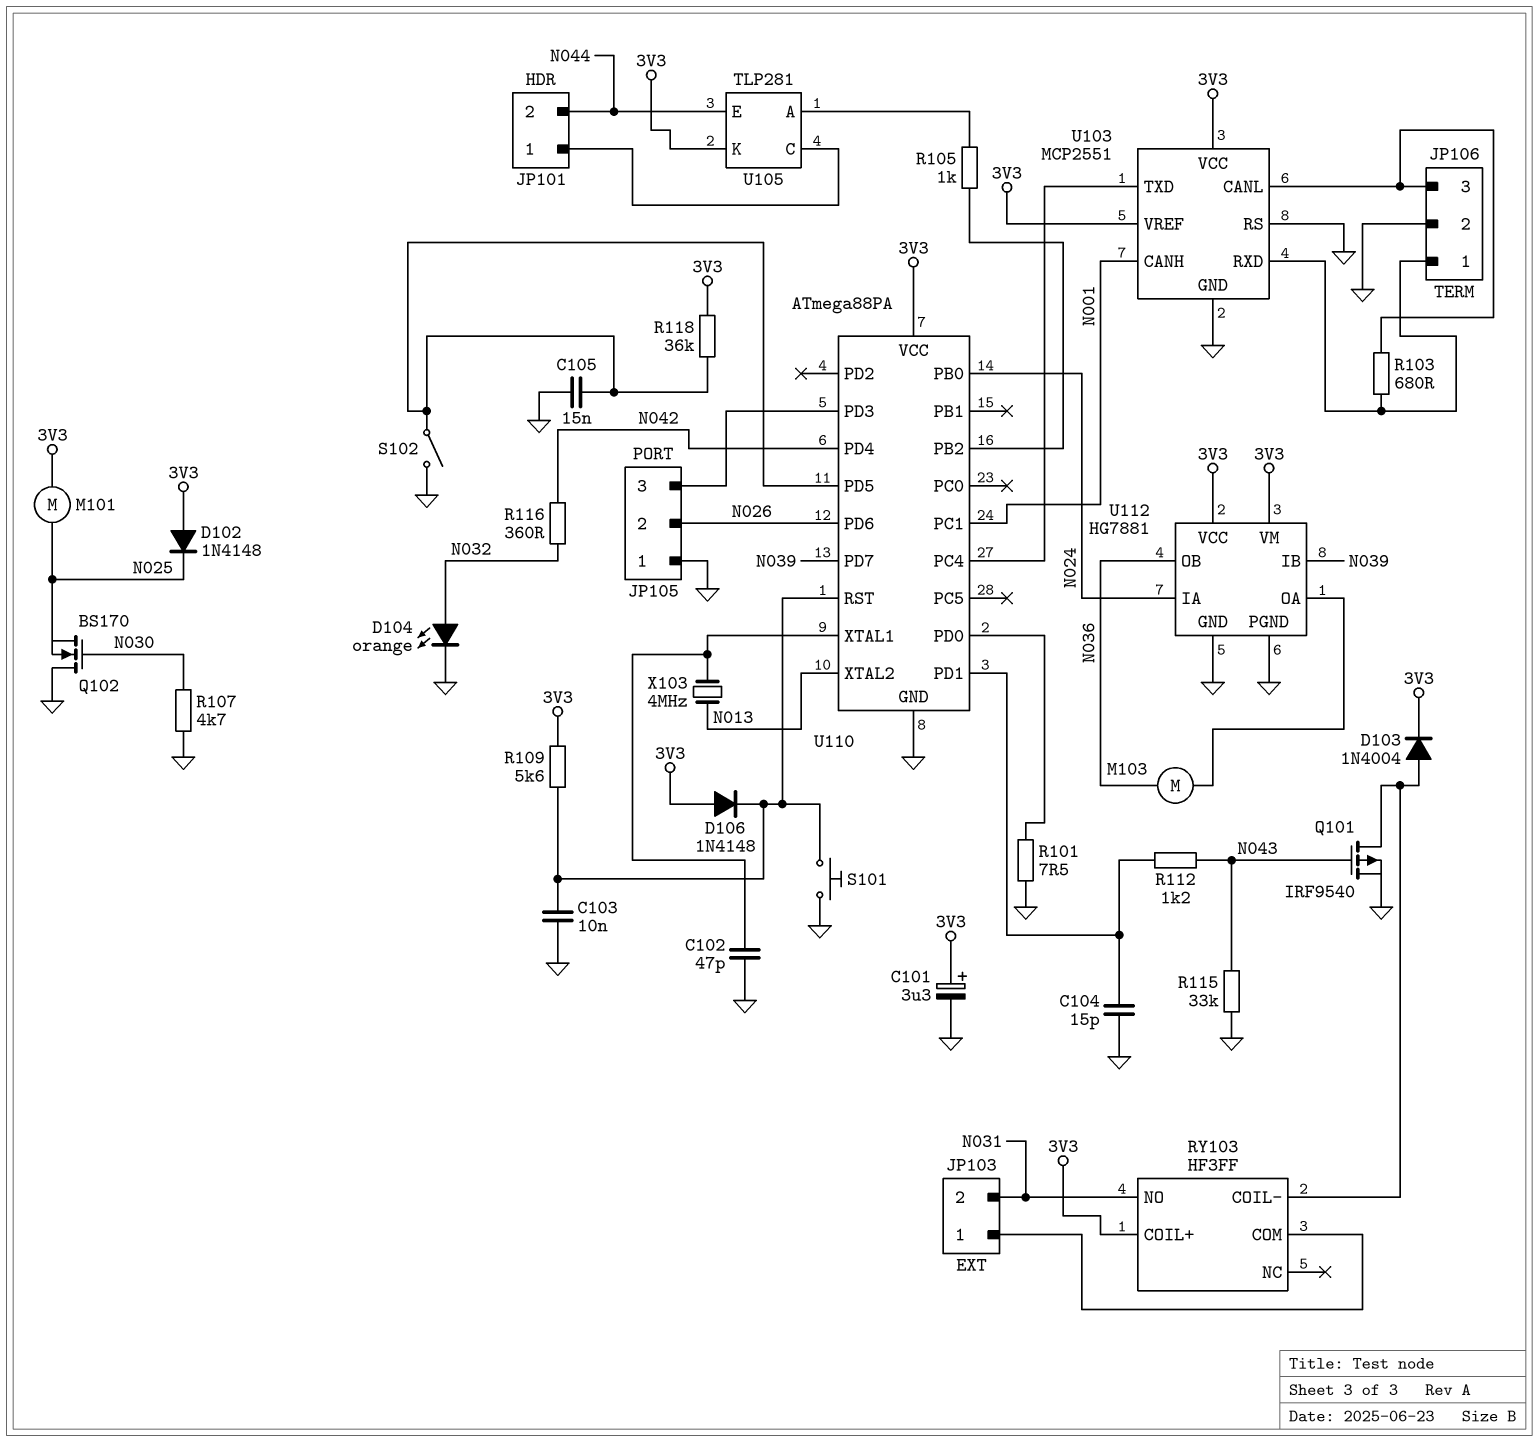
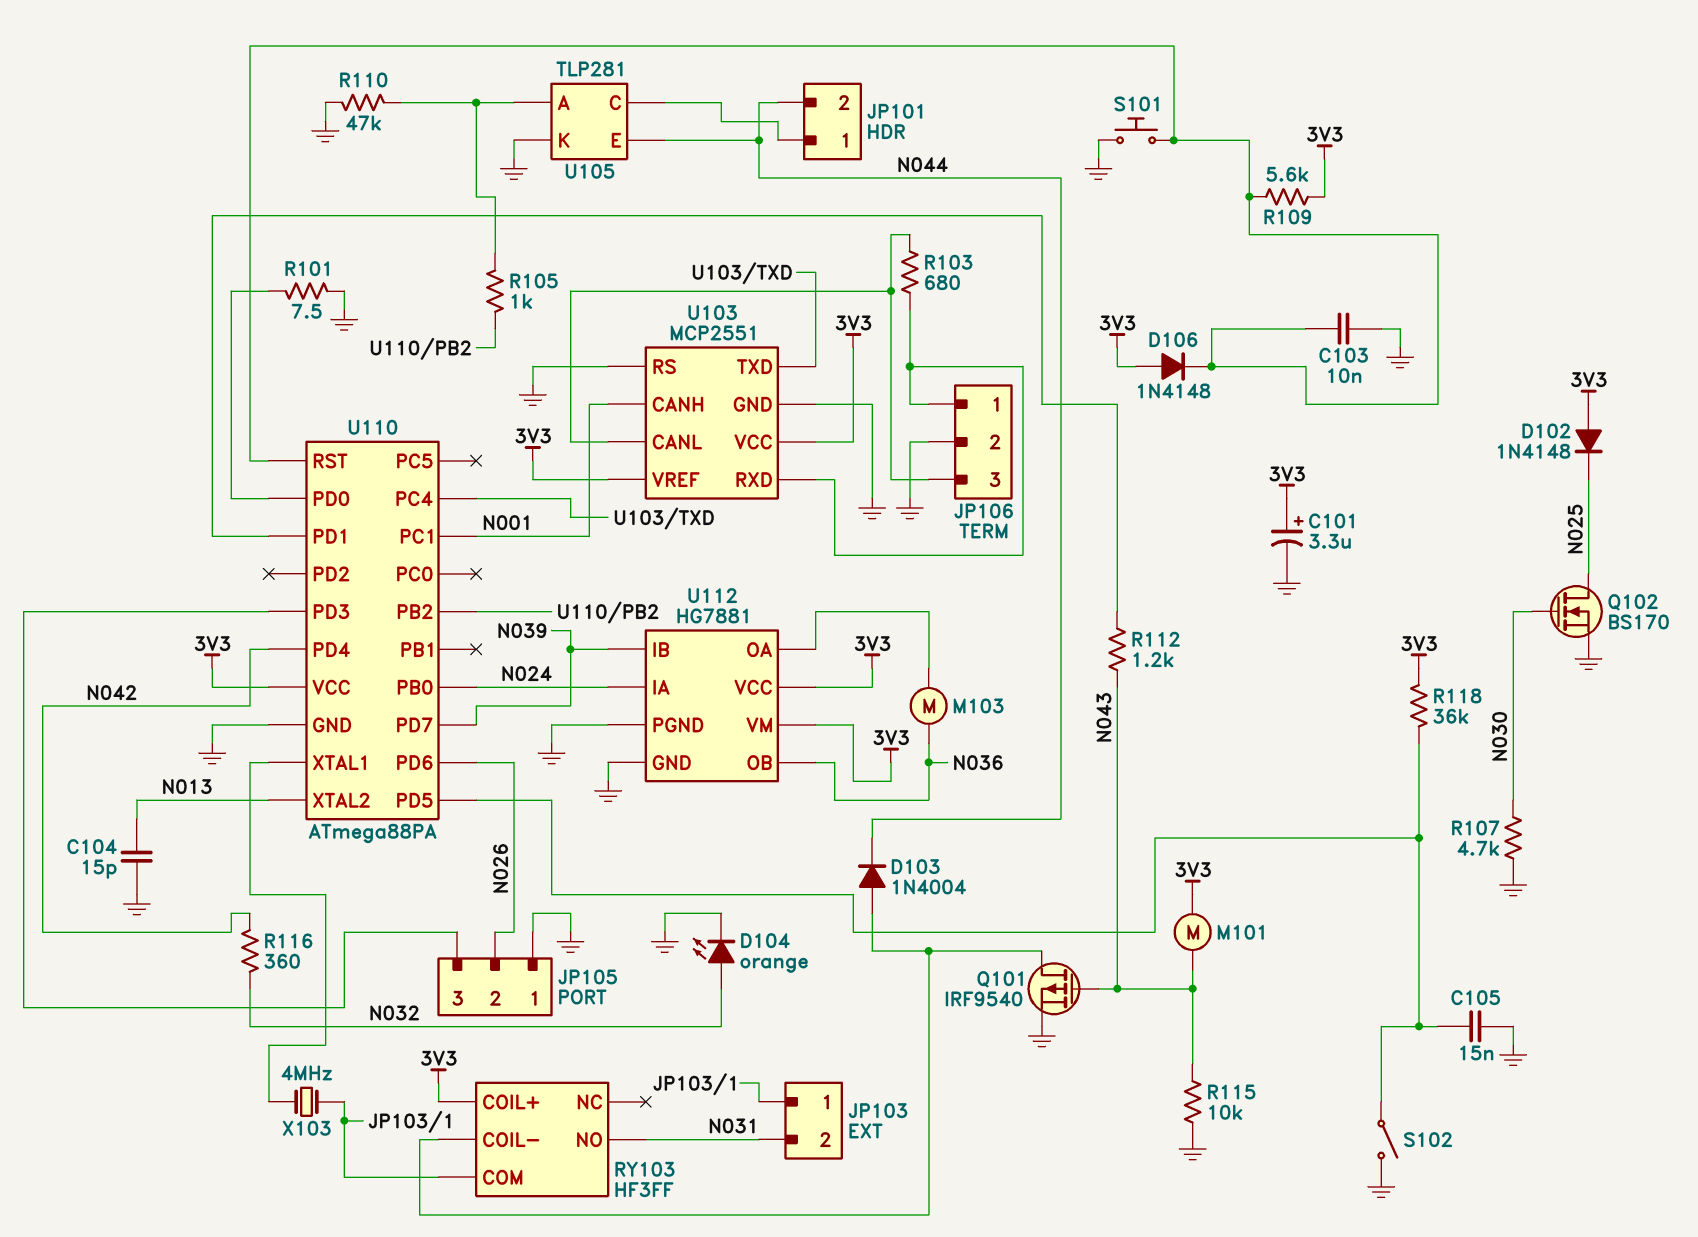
C102: 47pF (GND, U110/XTAL1) -> none
C104: 15pF (GND, U110/PD1) -> 15pF (GND, N013)
D103: diode 1N4004 (A RY103/COIL-, K 3V3) -> diode 1N4004 (A RY103/COIL-, K N044)
M101: motor (3V3, N025) -> motor (3V3, N043)
Q102: NMOS BS170 (G N030, D GND, S N025) -> NMOS BS170 (G N030, D N025, S GND)
R110: none -> 47k (GND, U105/A)
R115: 33k (GND, N043) -> 10k (GND, N043)
U105 pin K: 3V3 -> GND
X103: 4MHz (N013, U110/XTAL1) -> 4MHz (JP103/1, U110/XTAL1)

